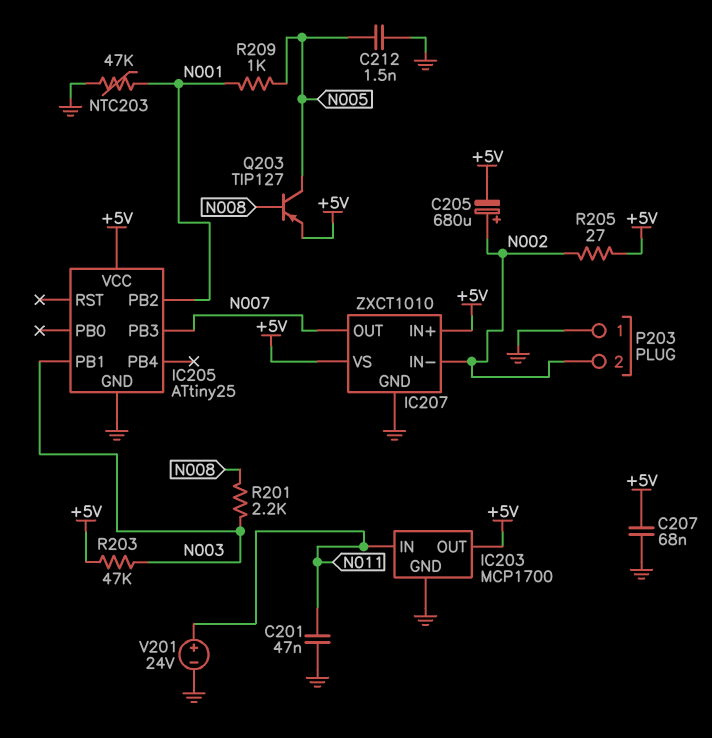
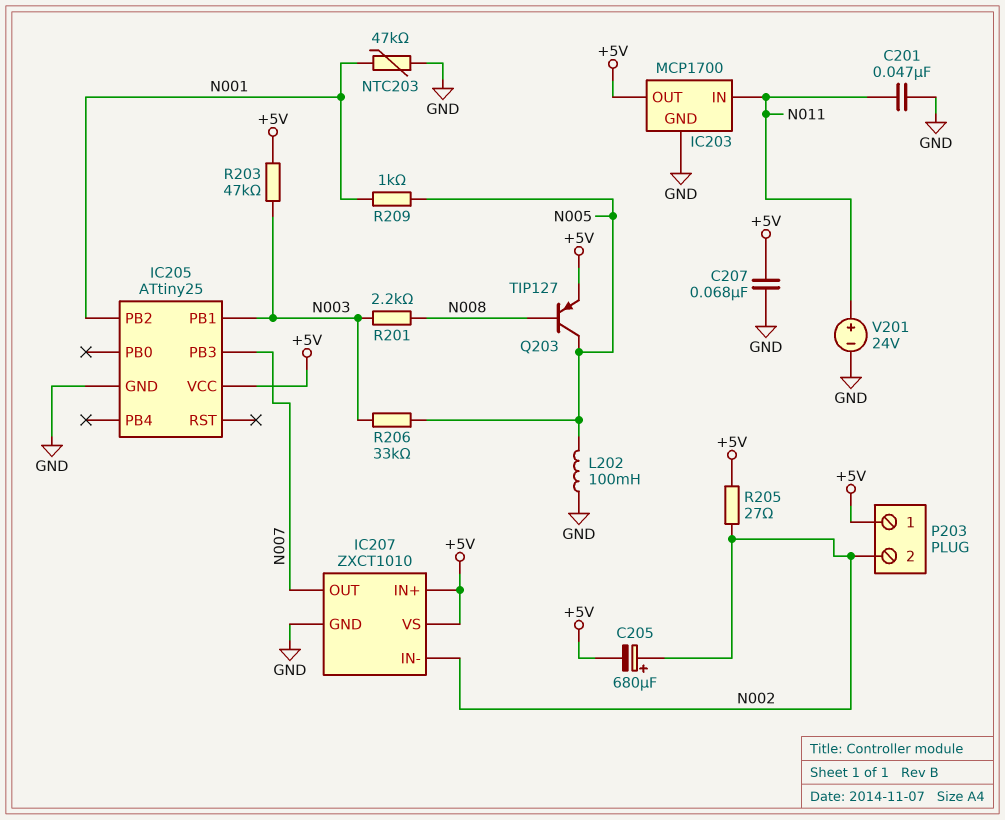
C212: 1.5nF (GND, N005) -> none
L202: none -> 100mH (GND, N005)
P203 pin 1: GND -> +5V
R206: none -> 33k (N003, N005)

